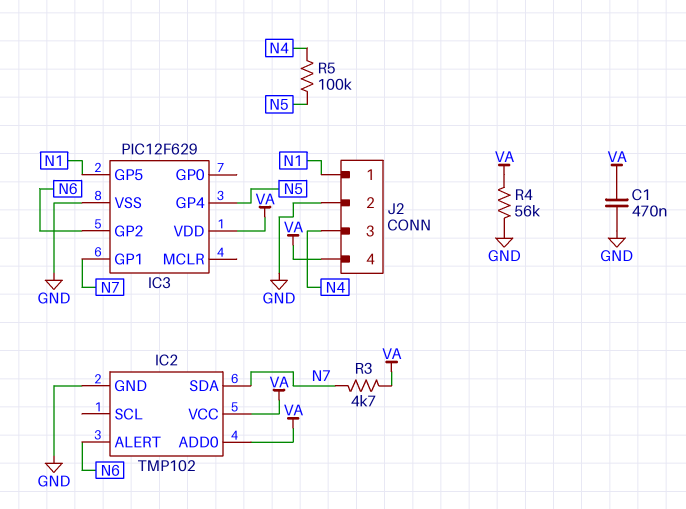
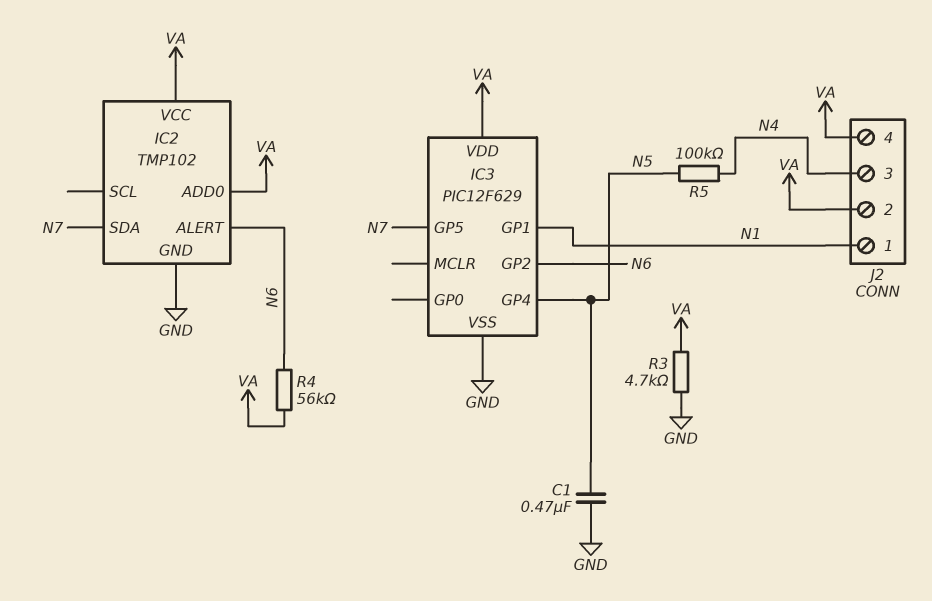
C1: 470nF (GND, VA) -> 470nF (GND, N5)
IC3 pin GP1: N7 -> N1
IC3 pin GP5: N1 -> N7
J2 pin 2: GND -> VA
R3: 4.7k (N7, VA) -> 4.7k (GND, VA)
R4: 56k (GND, VA) -> 56k (N6, VA)

